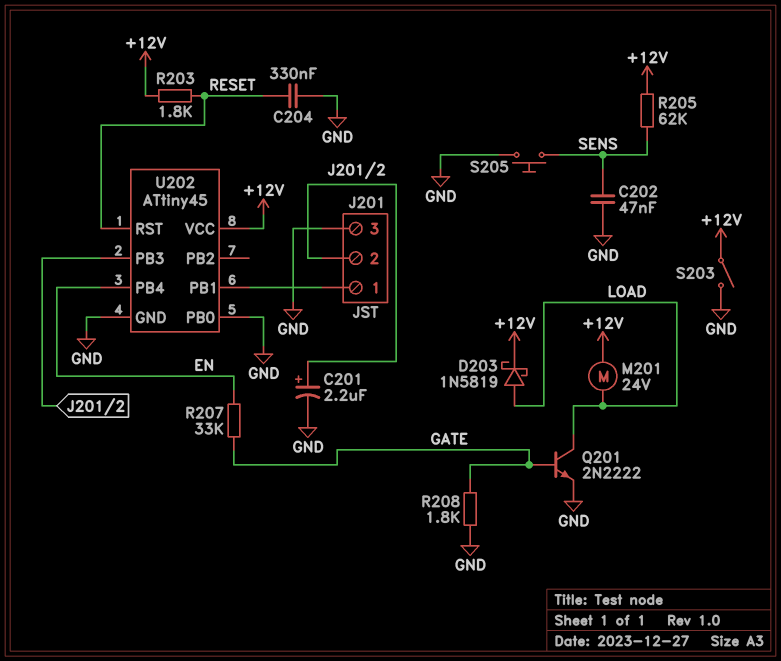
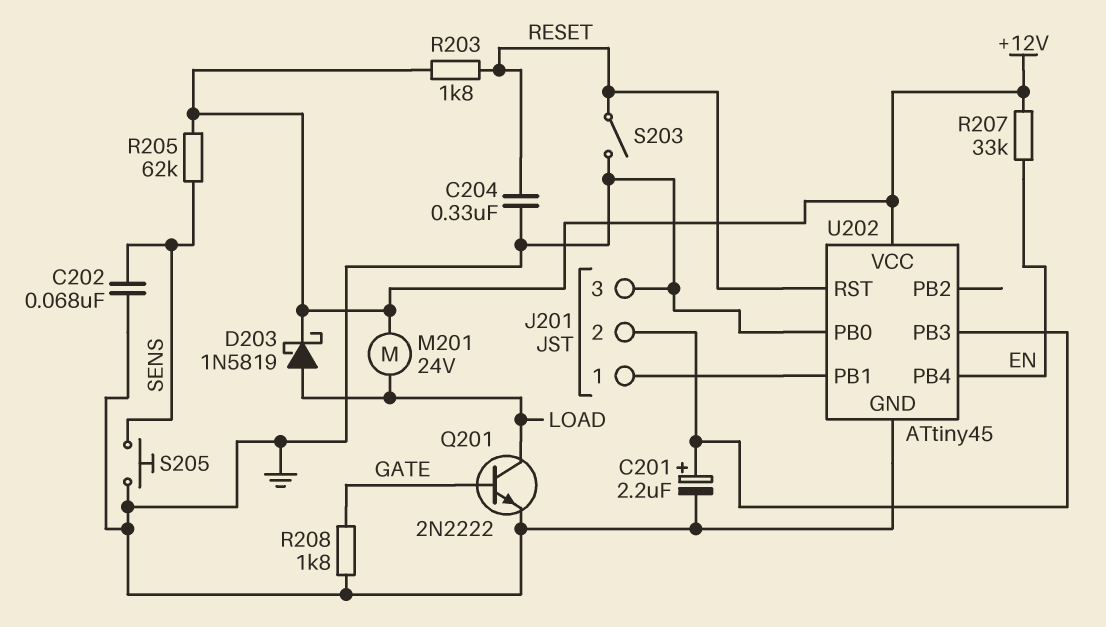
C202: 47nF (GND, SENS) -> 68nF (GND, SENS)
R207: 33k (EN, GATE) -> 33k (+12V, EN)
S203: switch (+12V, GND) -> switch (GND, RESET)

